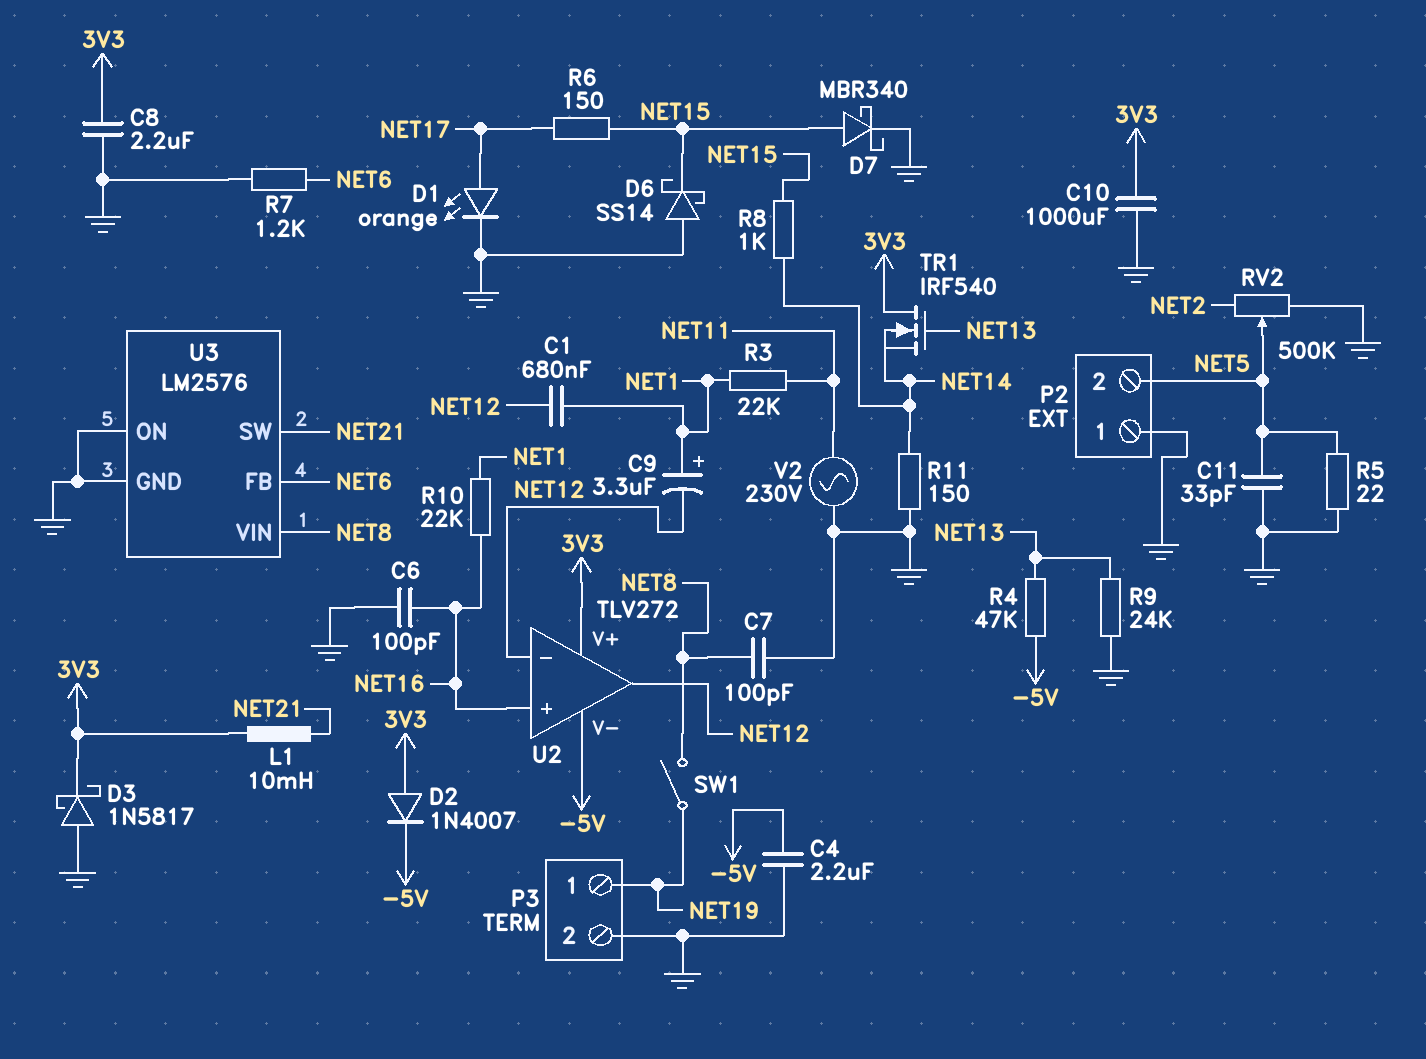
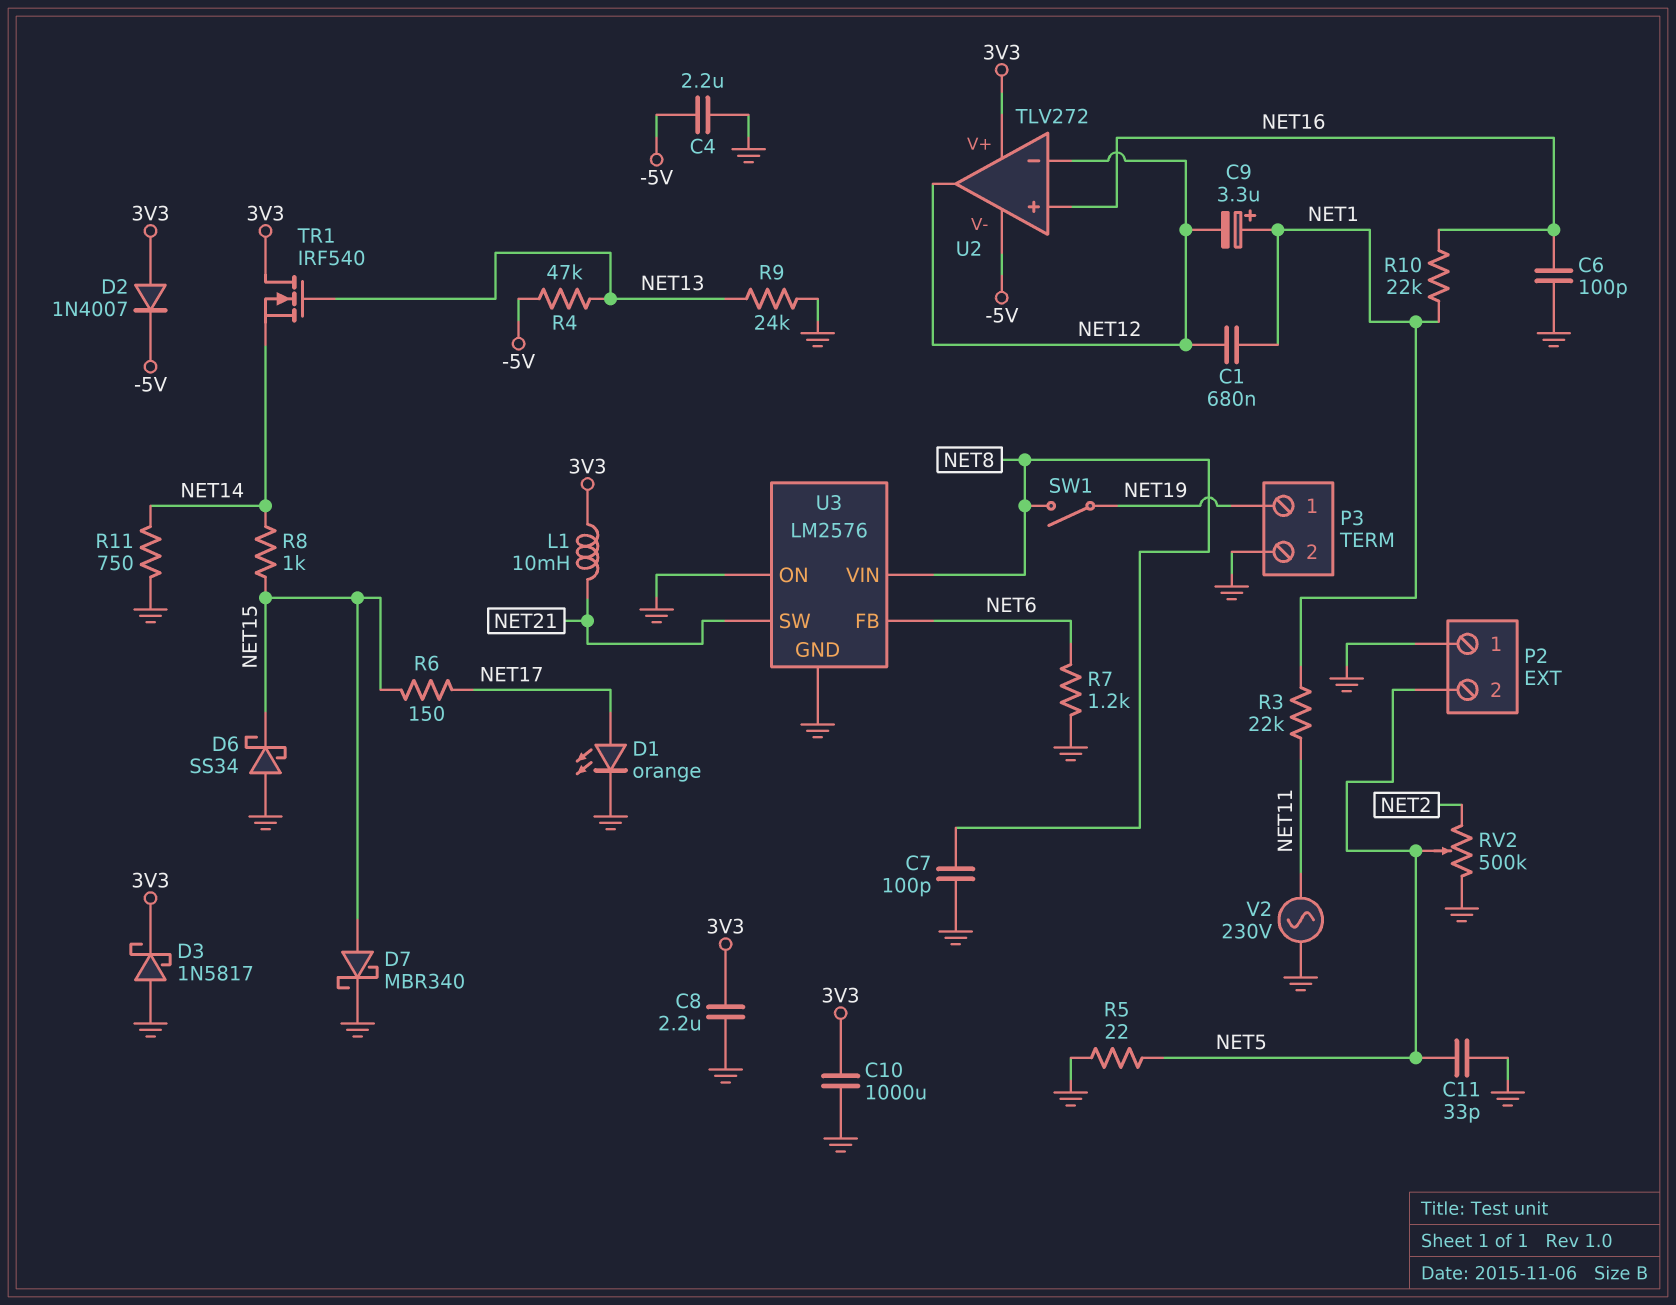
D6: schottky SS14 (A GND, K NET15) -> schottky SS34 (A GND, K NET15)
R11: 150 (GND, NET14) -> 750 (GND, NET14)

